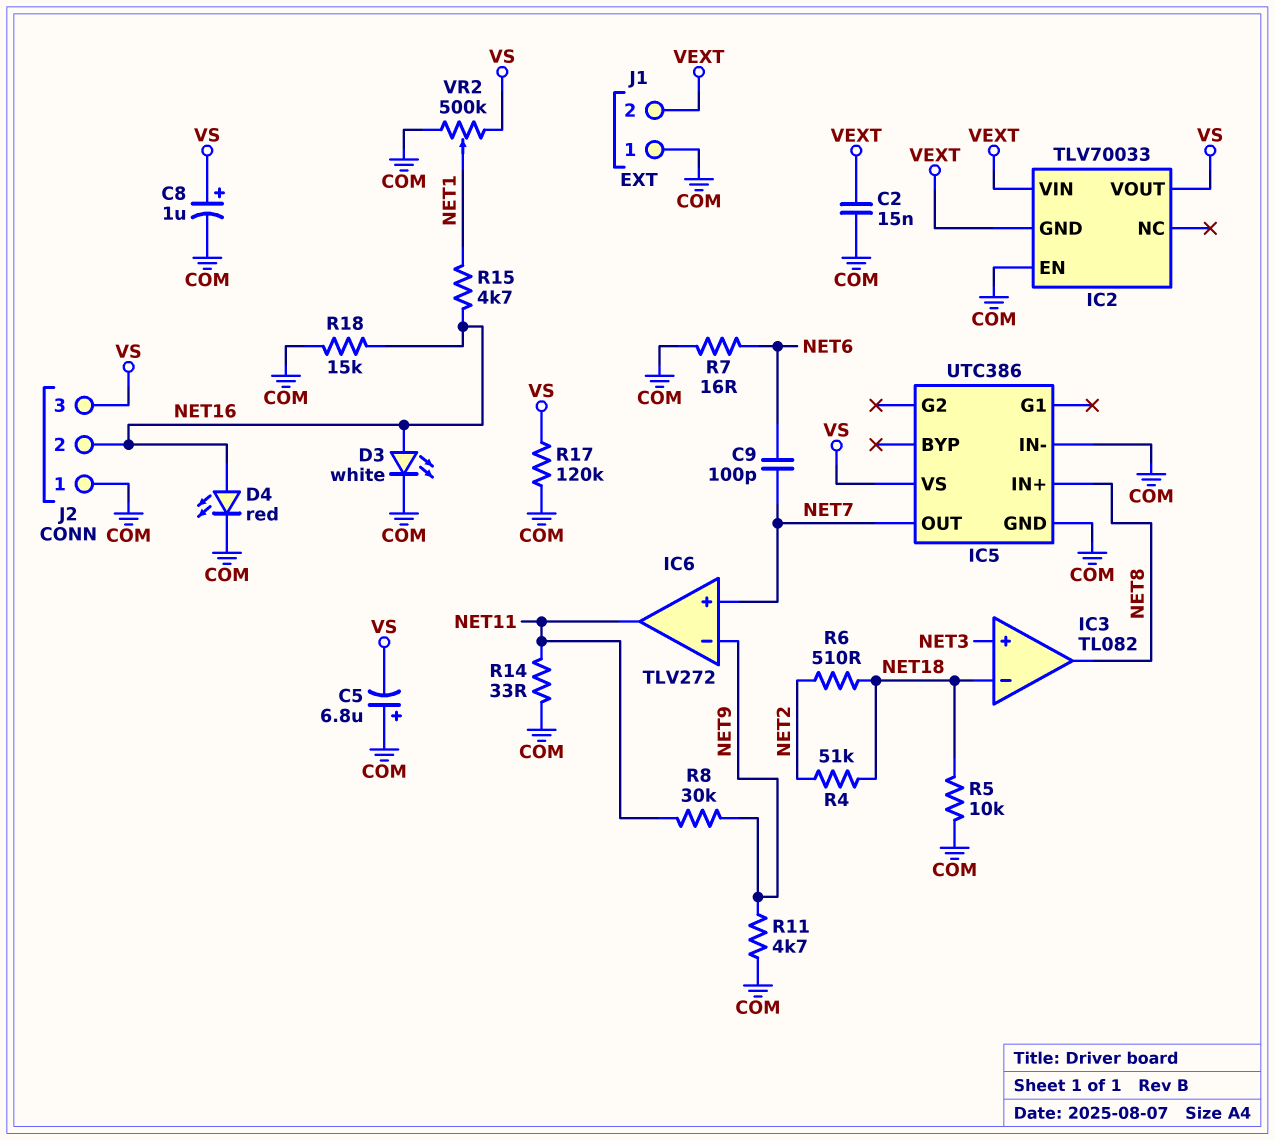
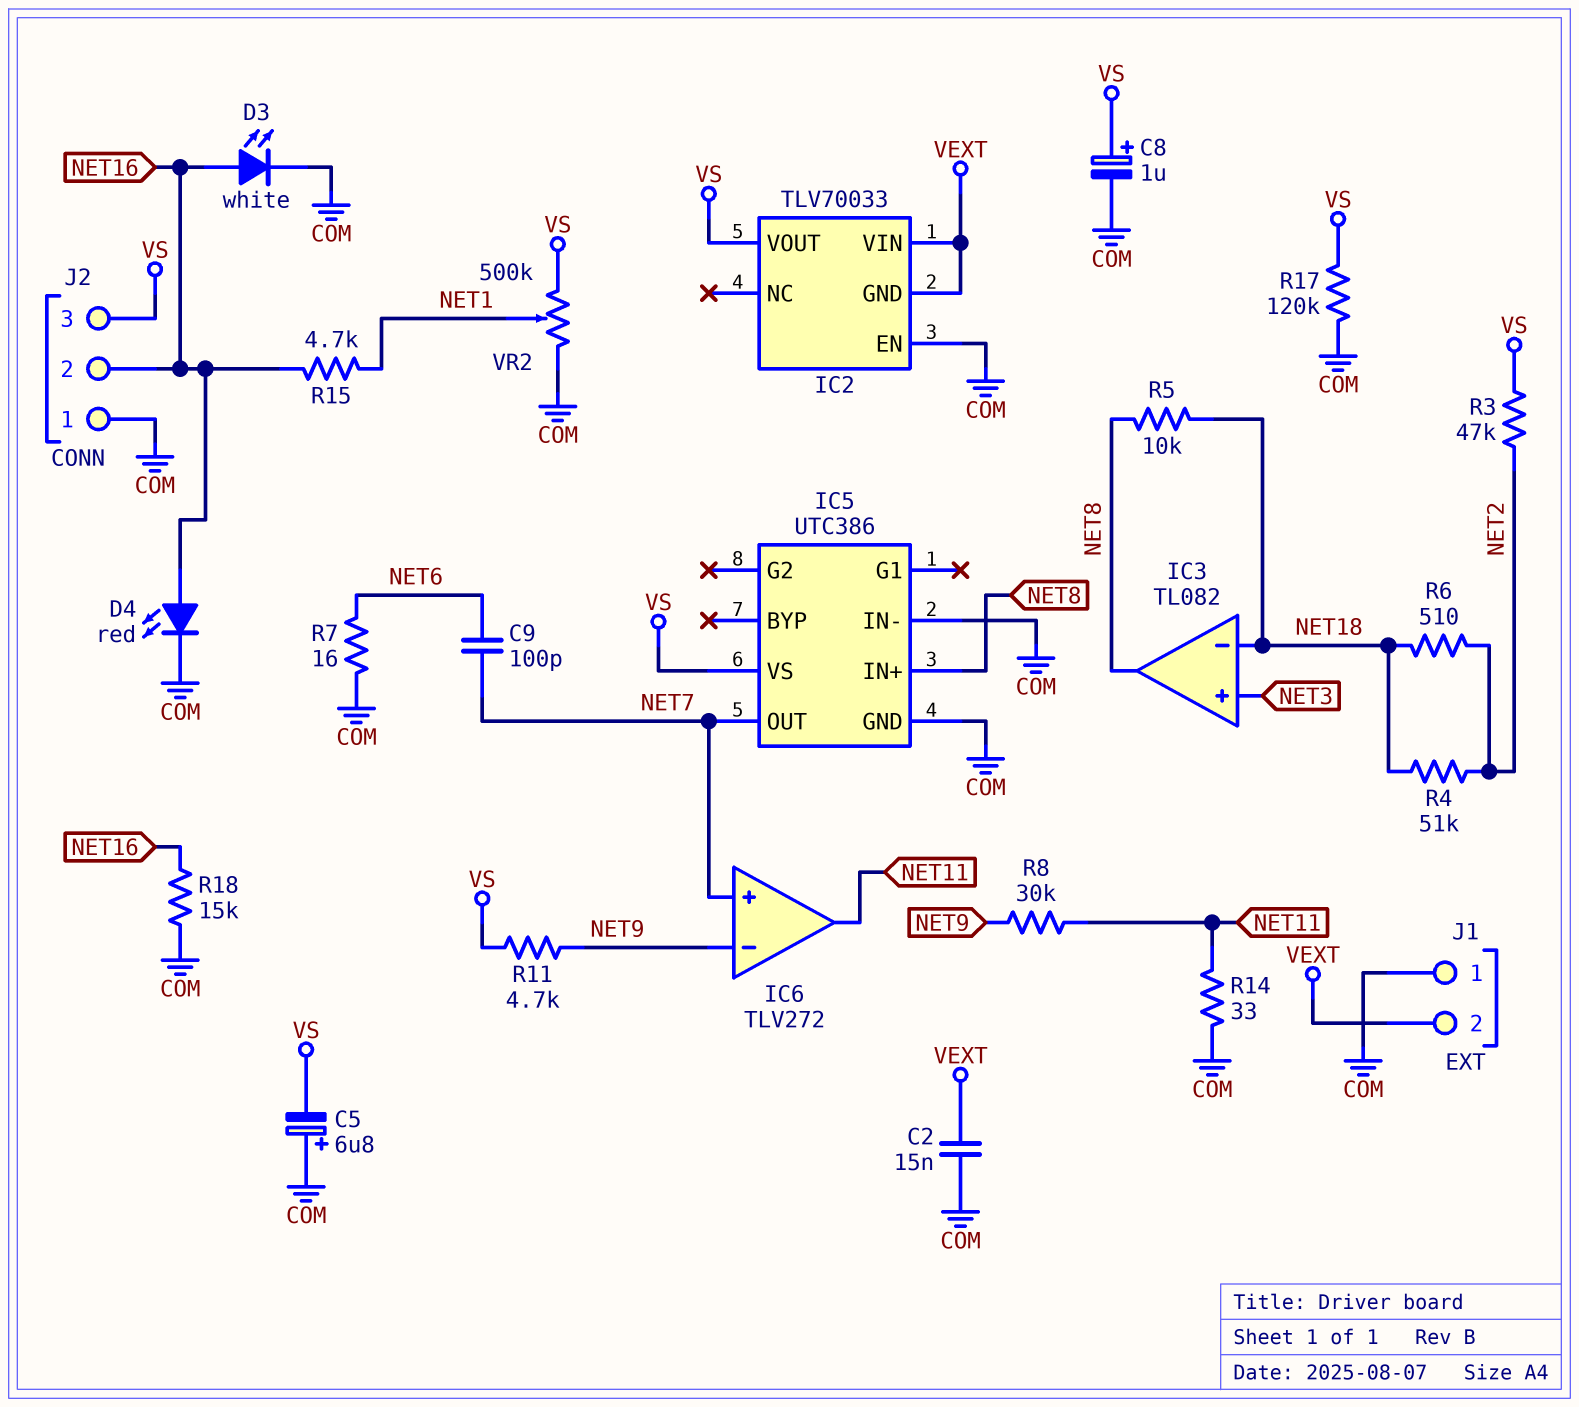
R3: none -> 47k (NET2, VS)
R5: 10k (COM, NET18) -> 10k (NET8, NET18)
R11: 4.7k (COM, NET9) -> 4.7k (NET9, VS)

